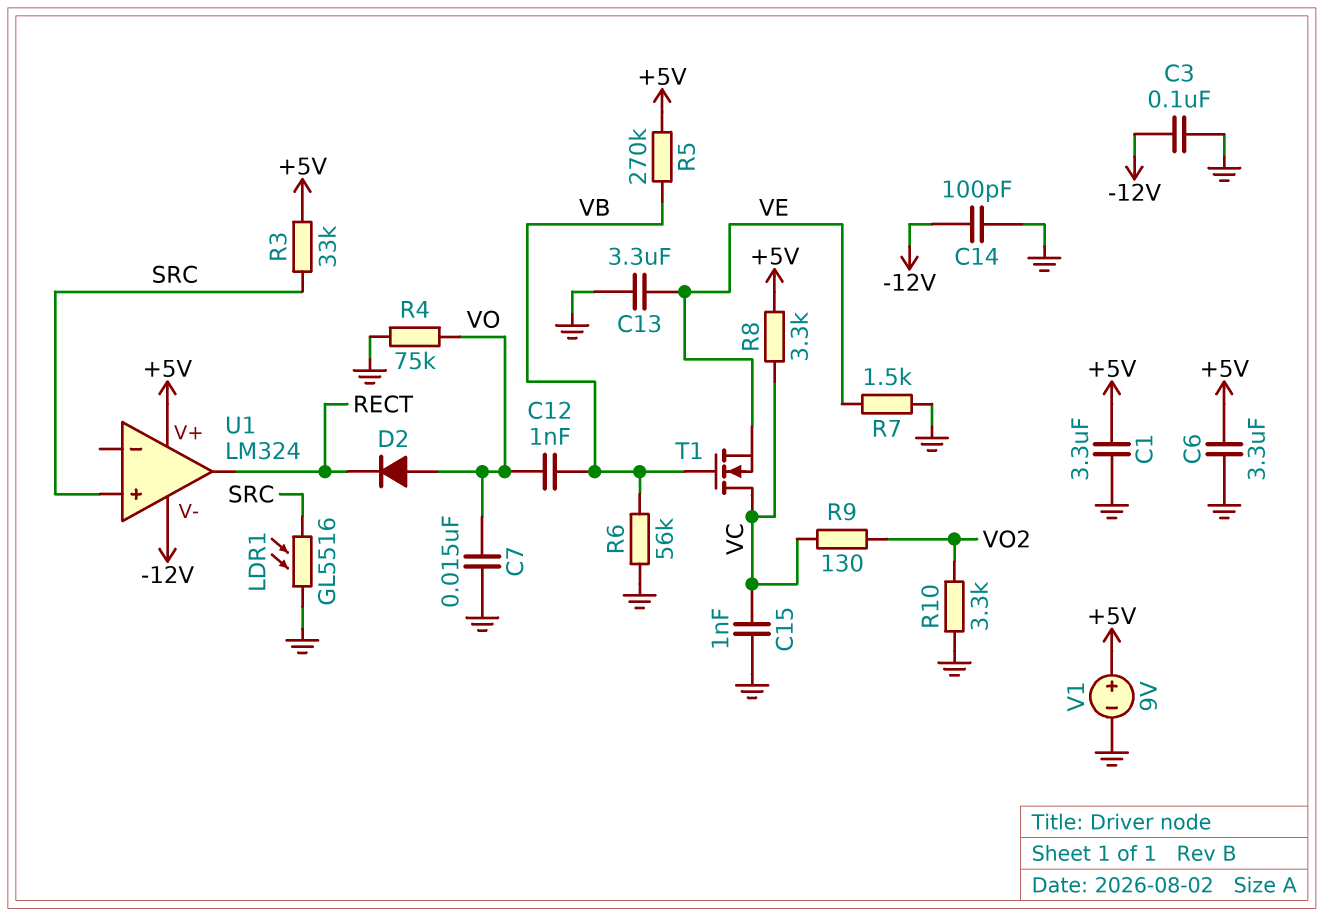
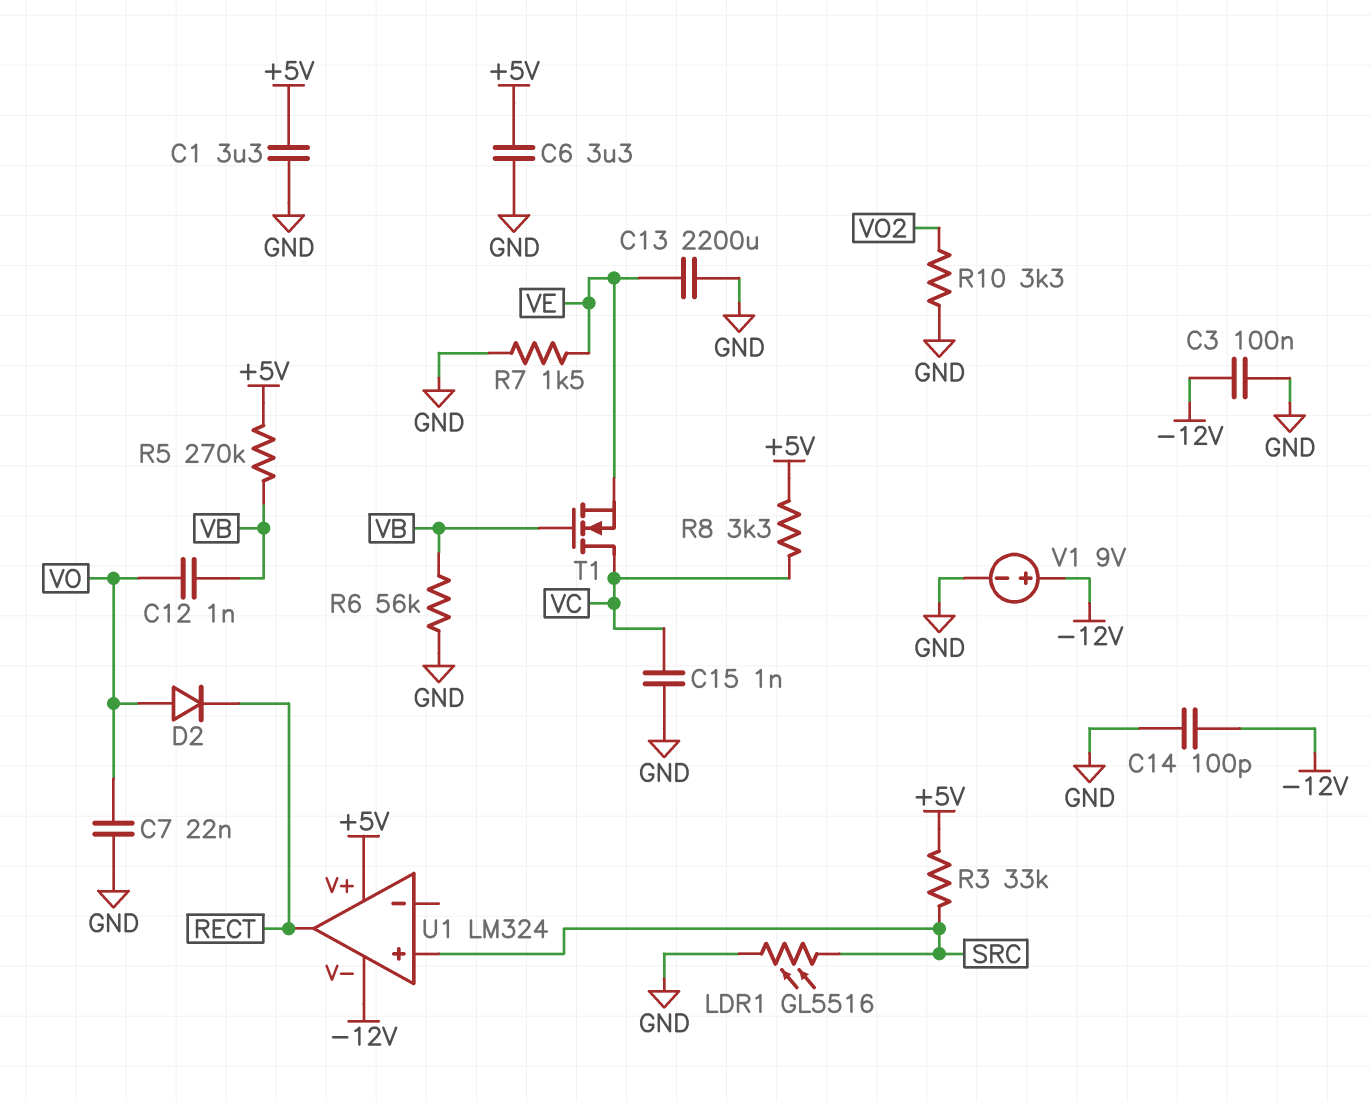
C7: 15nF (GND, VO) -> 22nF (GND, VO)
C13: 3.3uF (GND, VE) -> 2200uF (GND, VE)
R4: 75k (GND, VO) -> none
R9: 130 (VC, VO2) -> none
V1: 9V (plus +5V, minus GND) -> 9V (plus -12V, minus GND)

